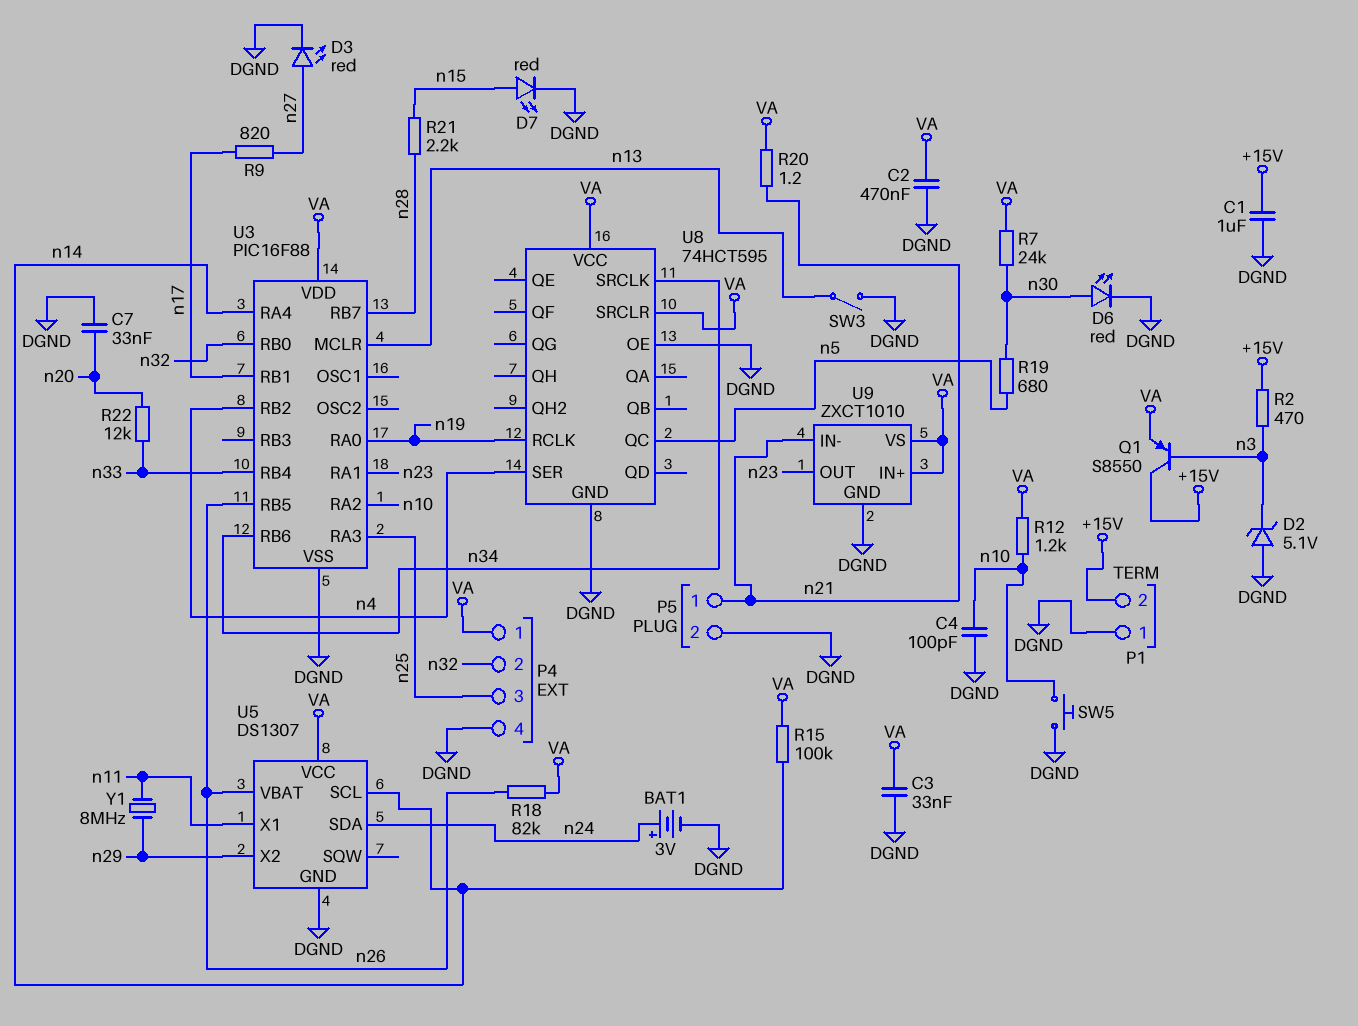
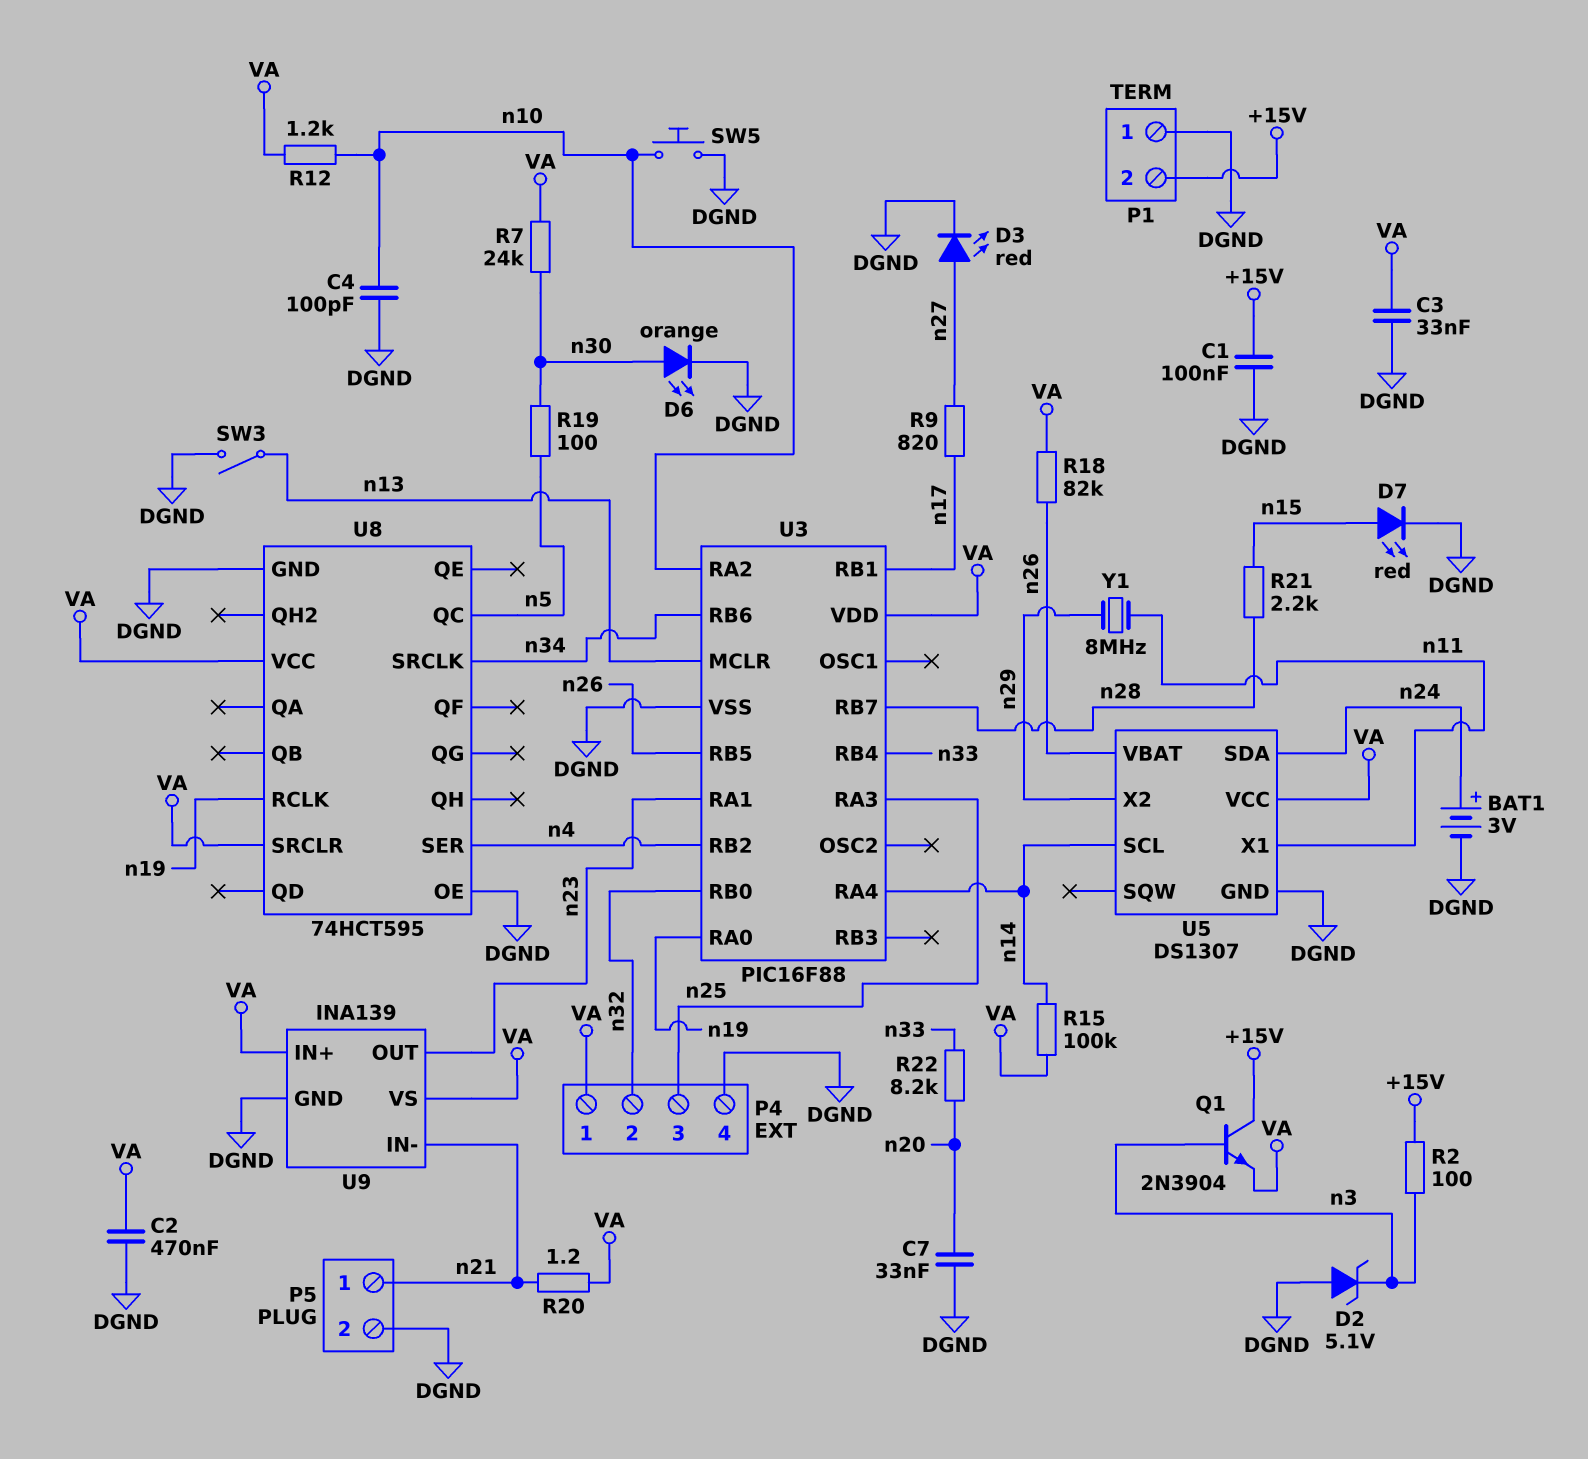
C1: 1uF (+15V, DGND) -> 100nF (+15V, DGND)
D6: LED red (A n30, K DGND) -> LED orange (A n30, K DGND)
Q1: PNP S8550 (B n3, C +15V, E VA) -> NPN 2N3904 (B n3, C +15V, E VA)
R2: 470 (+15V, n3) -> 100 (+15V, n3)
R19: 680 (n5, n30) -> 100 (n5, n30)
R22: 12k (n20, n33) -> 8.2k (n20, n33)
U9: ZXCT1010 -> INA139

